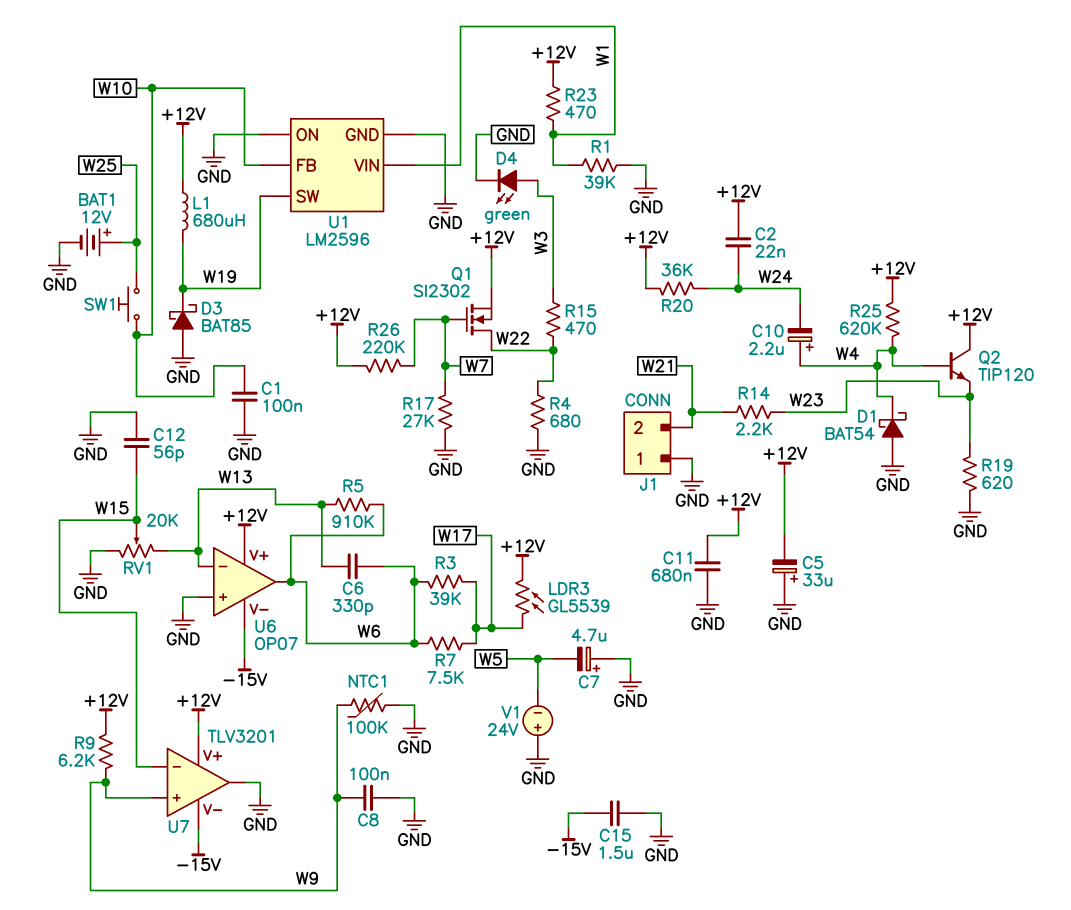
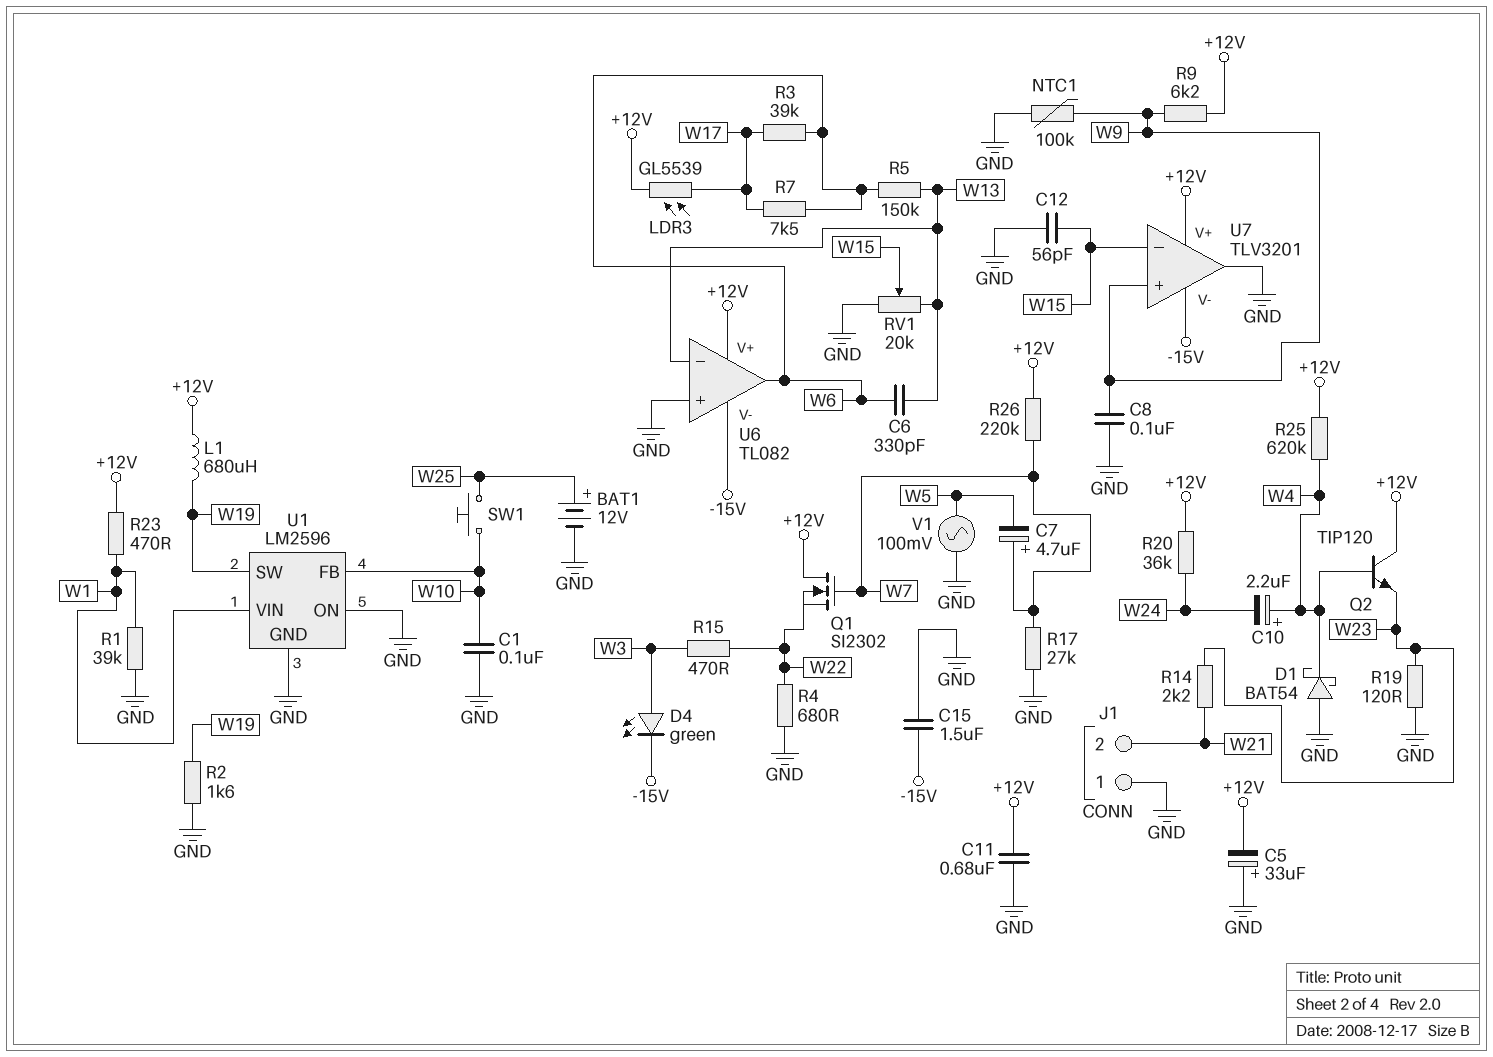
C2: 22nF (+12V, W24) -> none
C7: 4.7uF (plus GND, minus W5) -> 4.7uF (plus W7, minus W5)
D3: schottky BAT85 (A GND, K W19) -> none
D4: LED green (A W3, K GND) -> LED green (A W3, K -15V)
Q1: NMOS SI2302 (G W7, D W22, S +12V) -> NMOS SI2302 (G W7, D +12V, S W22)
R2: none -> 1.6k (GND, W19)
R5: 910k (W6, W13) -> 150k (W6, W13)
R19: 620 (GND, W23) -> 120 (GND, W23)
U6: OP07 -> TL082
V1: 24V (plus GND, minus W5) -> AC 100mV (GND, W5)

